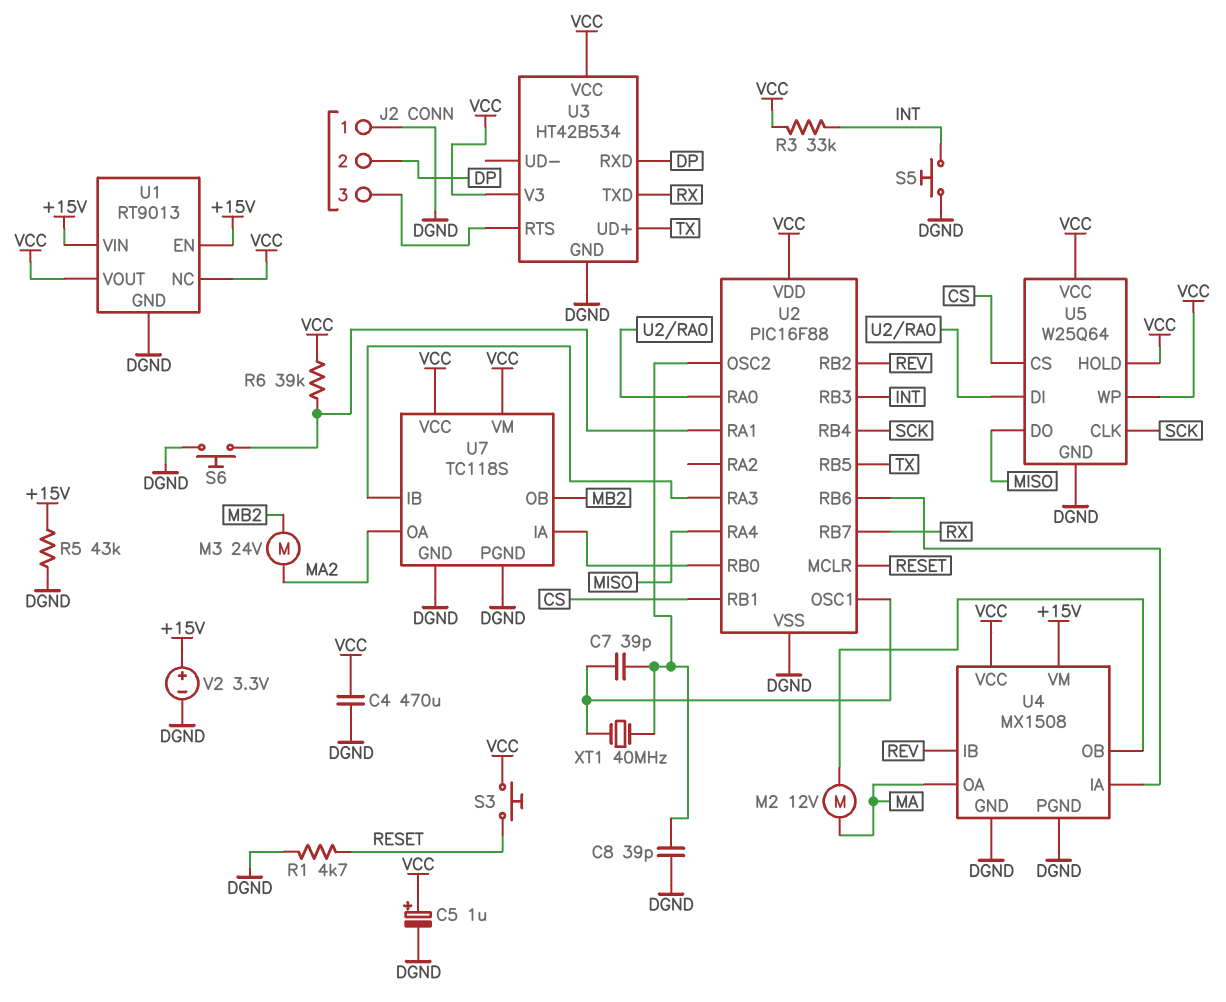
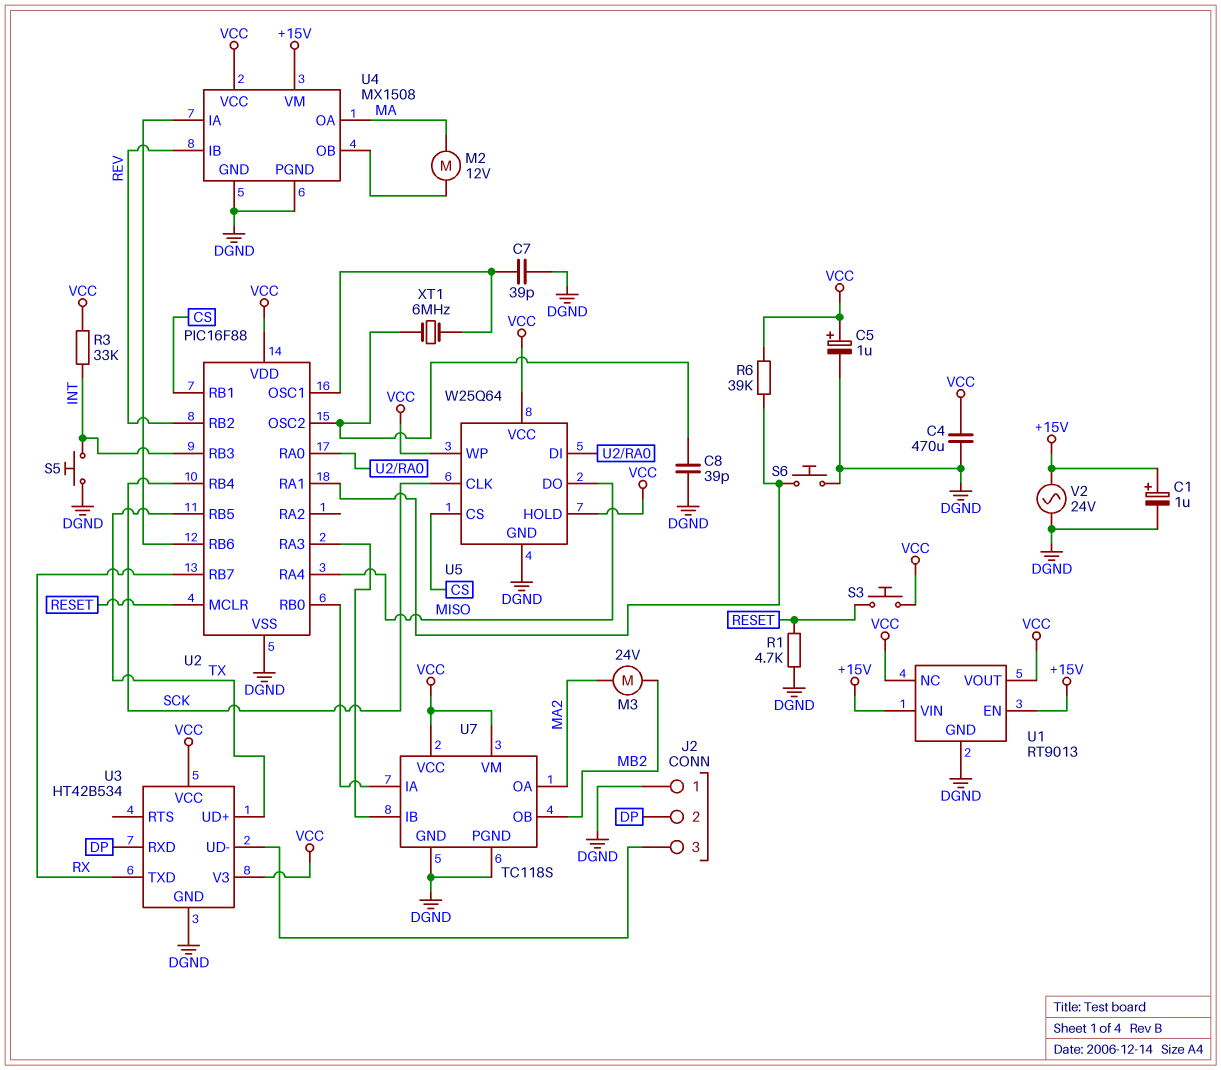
C1: none -> 1uF (plus +15V, minus DGND)
C7: 39pF (U2/OSC1, U2/OSC2) -> 39pF (DGND, U2/OSC1)
R5: 43k (+15V, DGND) -> none
U3 pin RTS: J2/3 -> none
U3 pin UD-: none -> J2/3
V2: 3.3V (plus +15V, minus DGND) -> AC 24V (+15V, DGND)
XT1: 40MHz (U2/OSC1, U2/OSC2) -> 6MHz (U2/OSC1, U2/OSC2)

